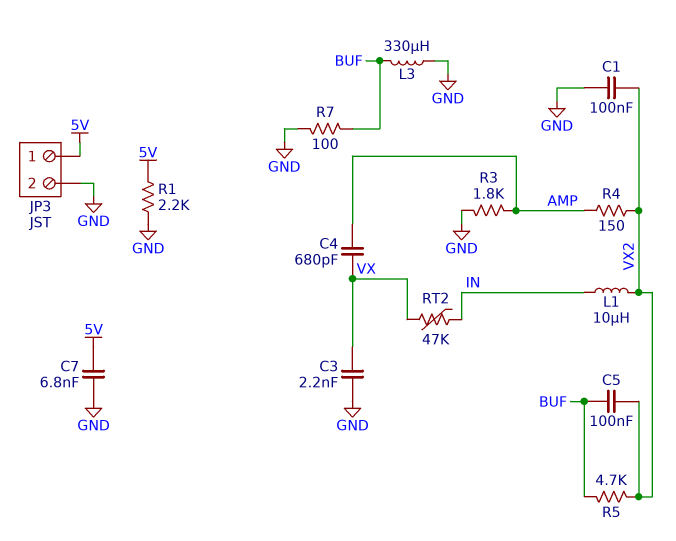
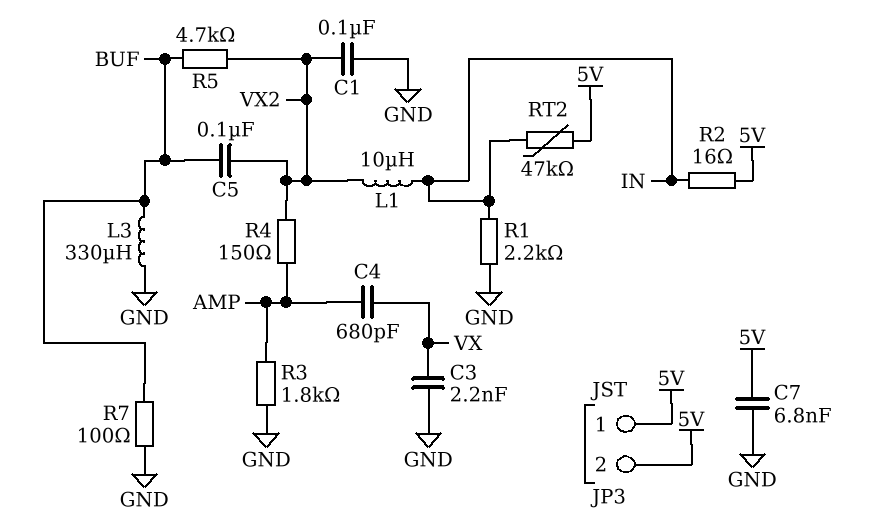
JP3 pin 2: GND -> 5V
R1: 2.2k (5V, GND) -> 2.2k (GND, IN)
R2: none -> 16 (5V, IN)
RT2: 47k (IN, VX) -> 47k (5V, IN)

